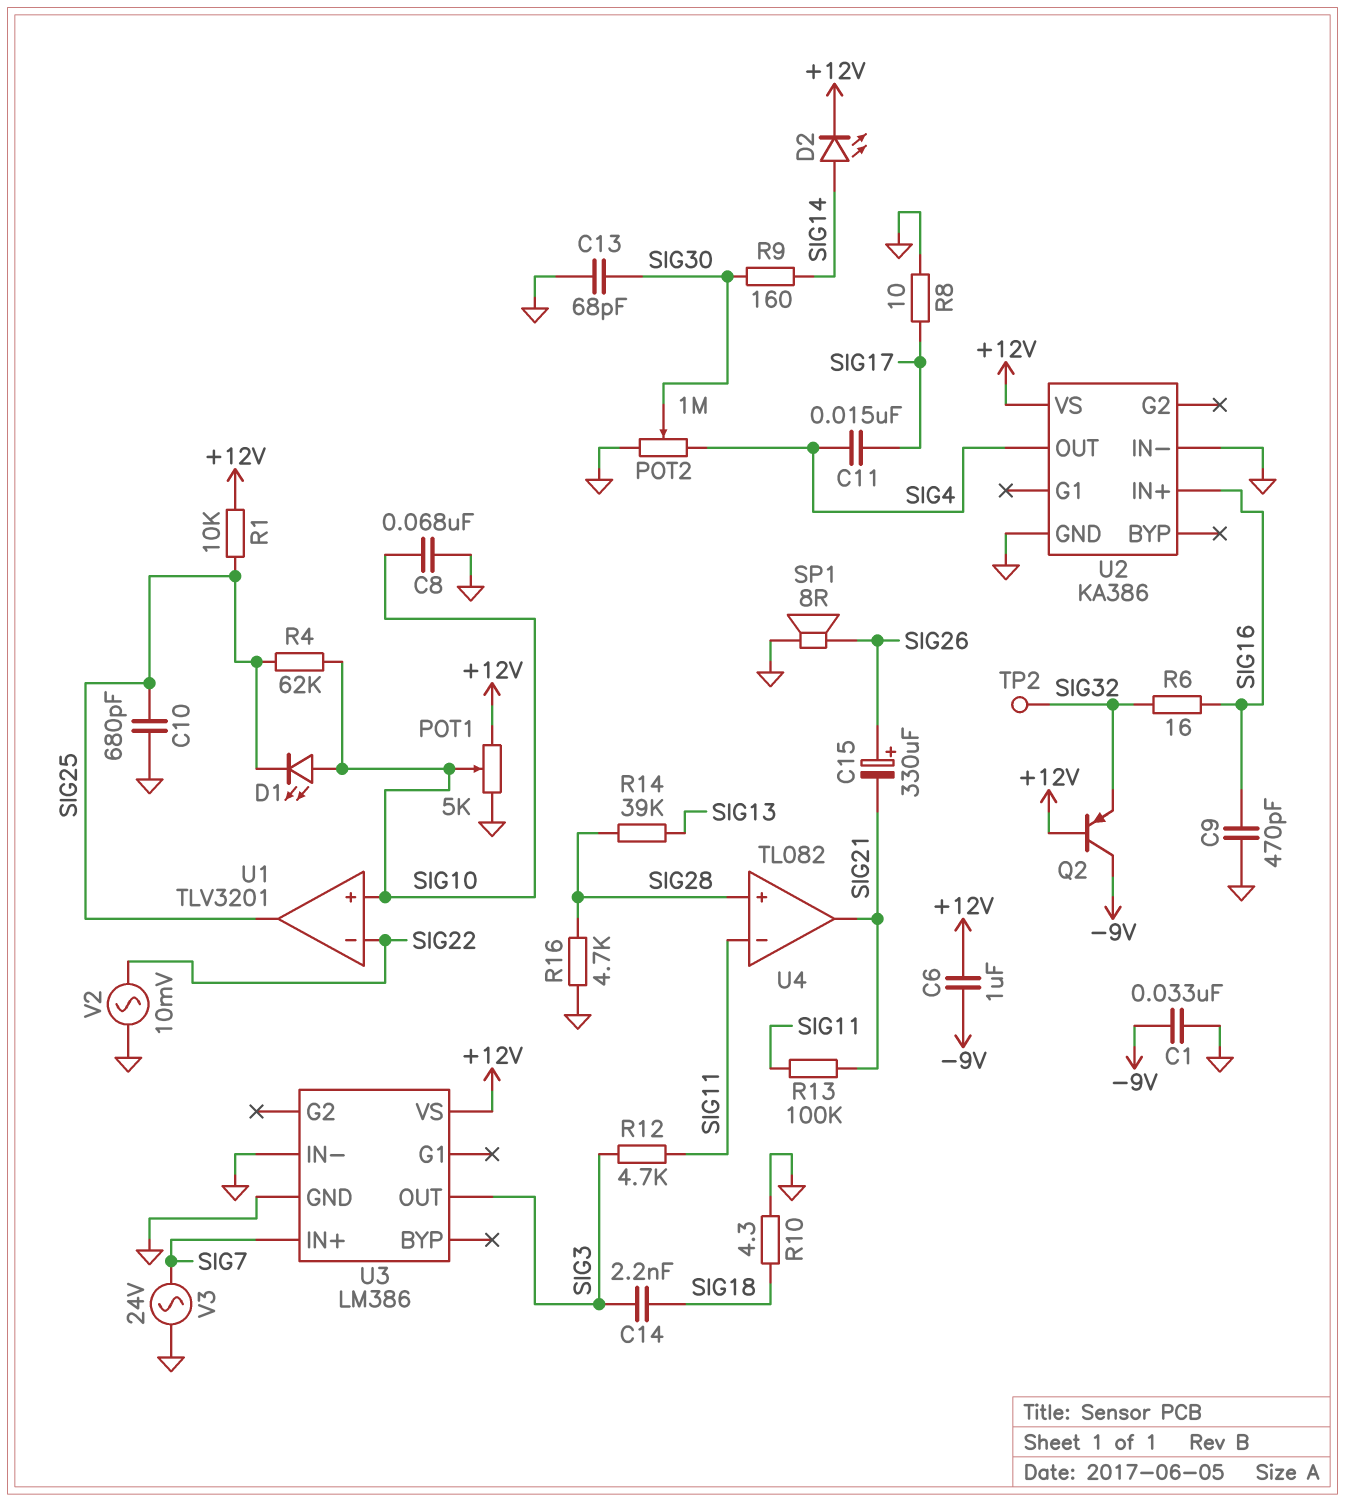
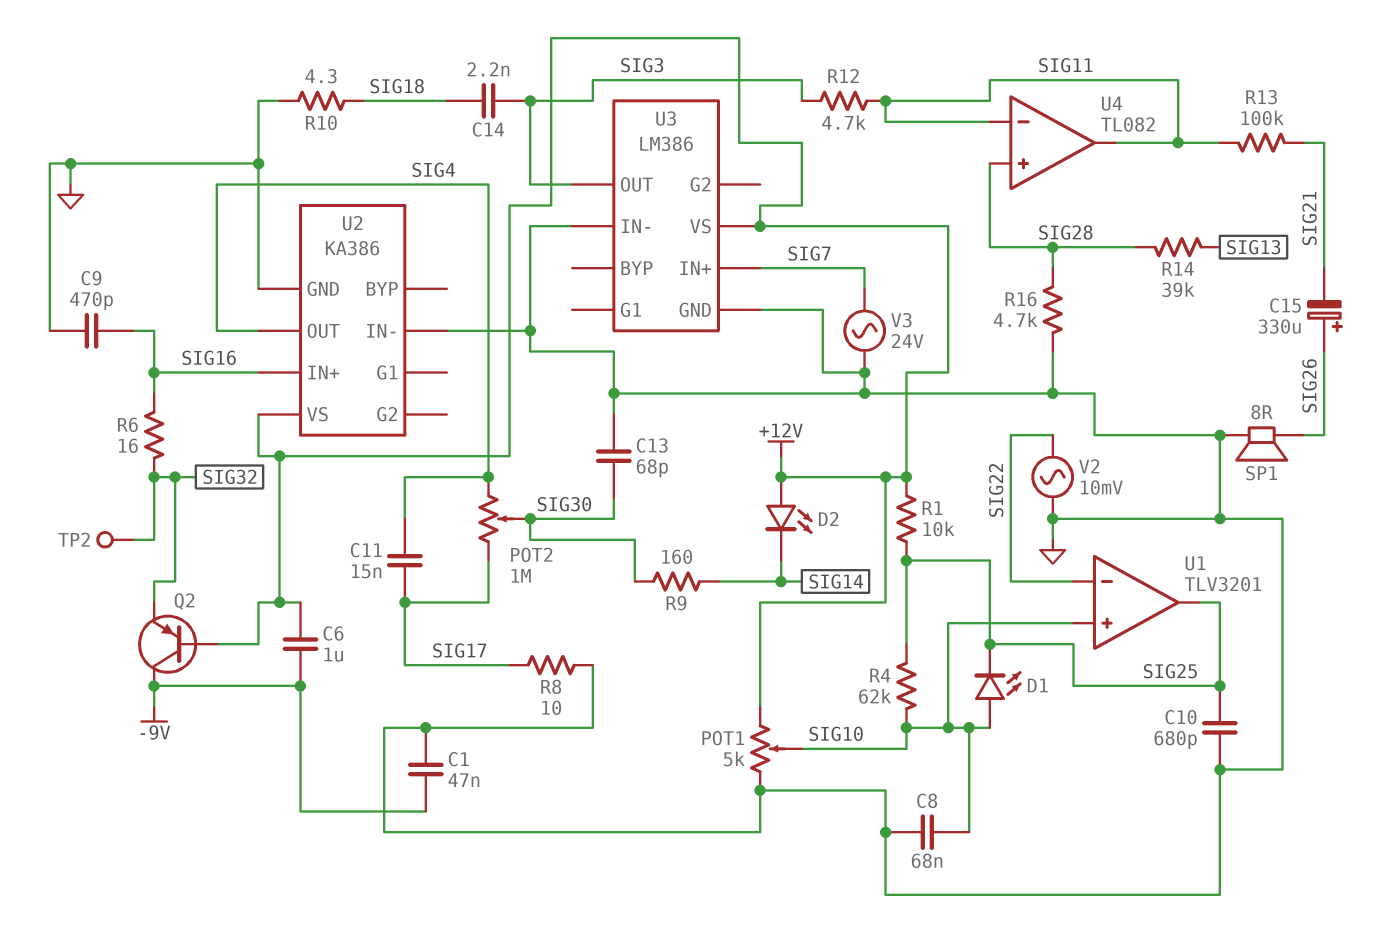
C1: 33nF (-9V, GND) -> 47nF (-9V, GND)
D2: LED (A SIG14, K +12V) -> LED (A +12V, K SIG14)
POT2: 1M (GND, SIG4, wiper SIG30) -> 1M (SIG4, SIG17, wiper SIG30)
U4 pin out: SIG21 -> SIG11

